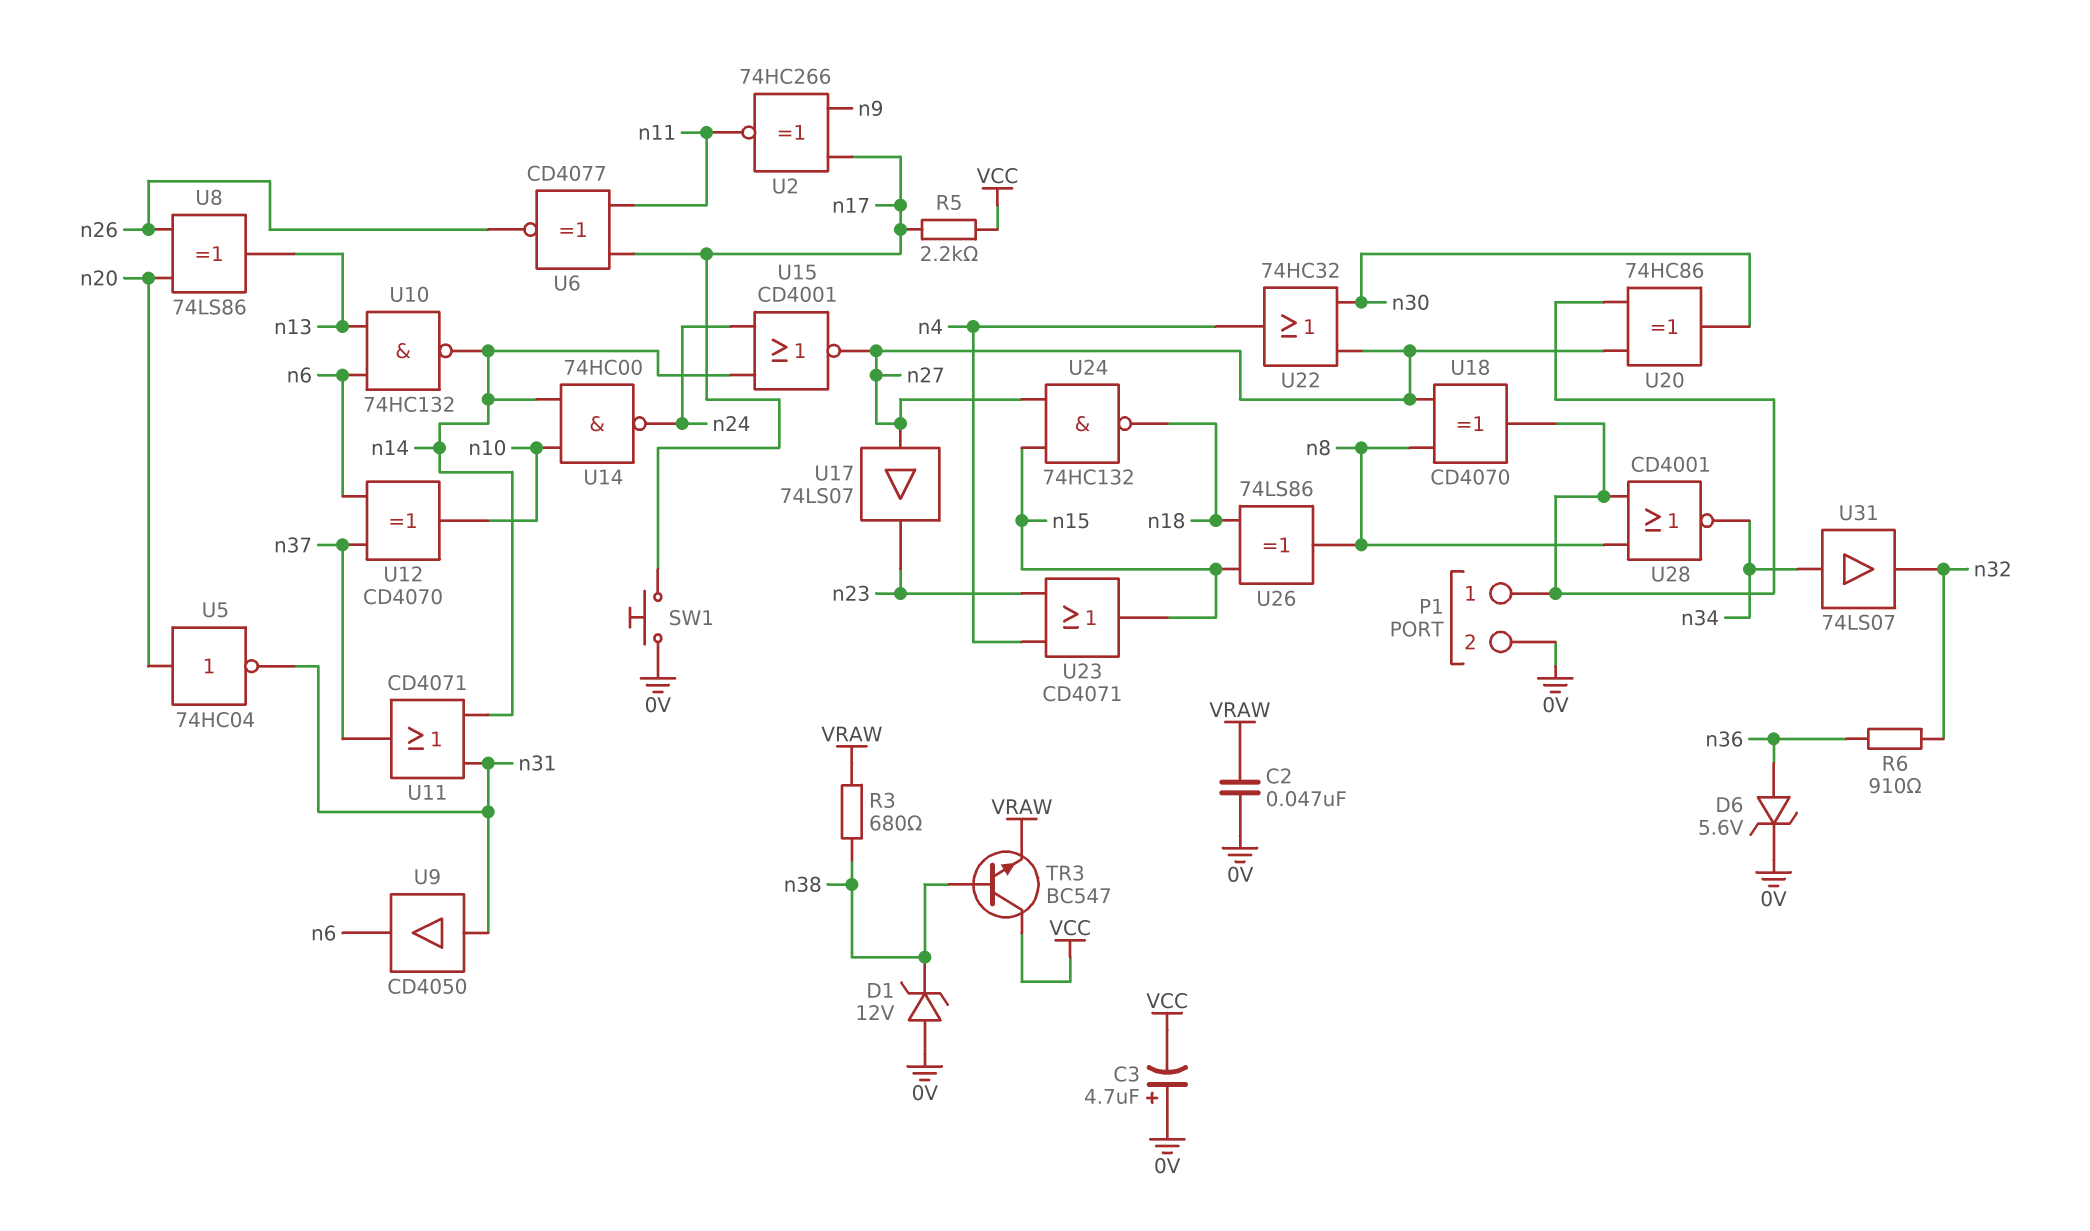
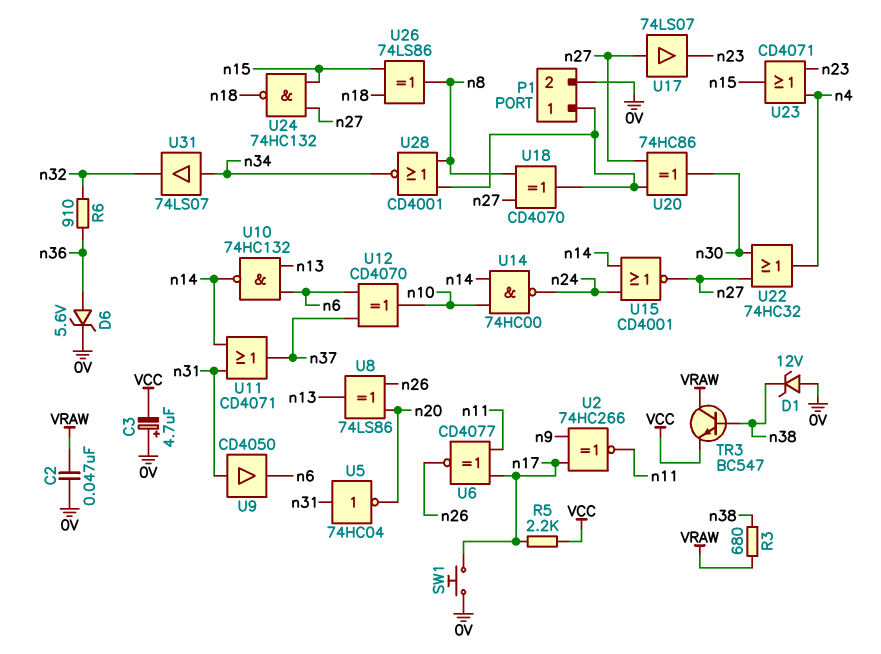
TR3: NPN BC547 (B n38, C VCC, E VRAW) -> NPN BC547 (B n38, C VRAW, E VCC)
U5: NOT 74HC04 (in n20, out n31) -> NOT 74HC04 (in n31, out n20)

